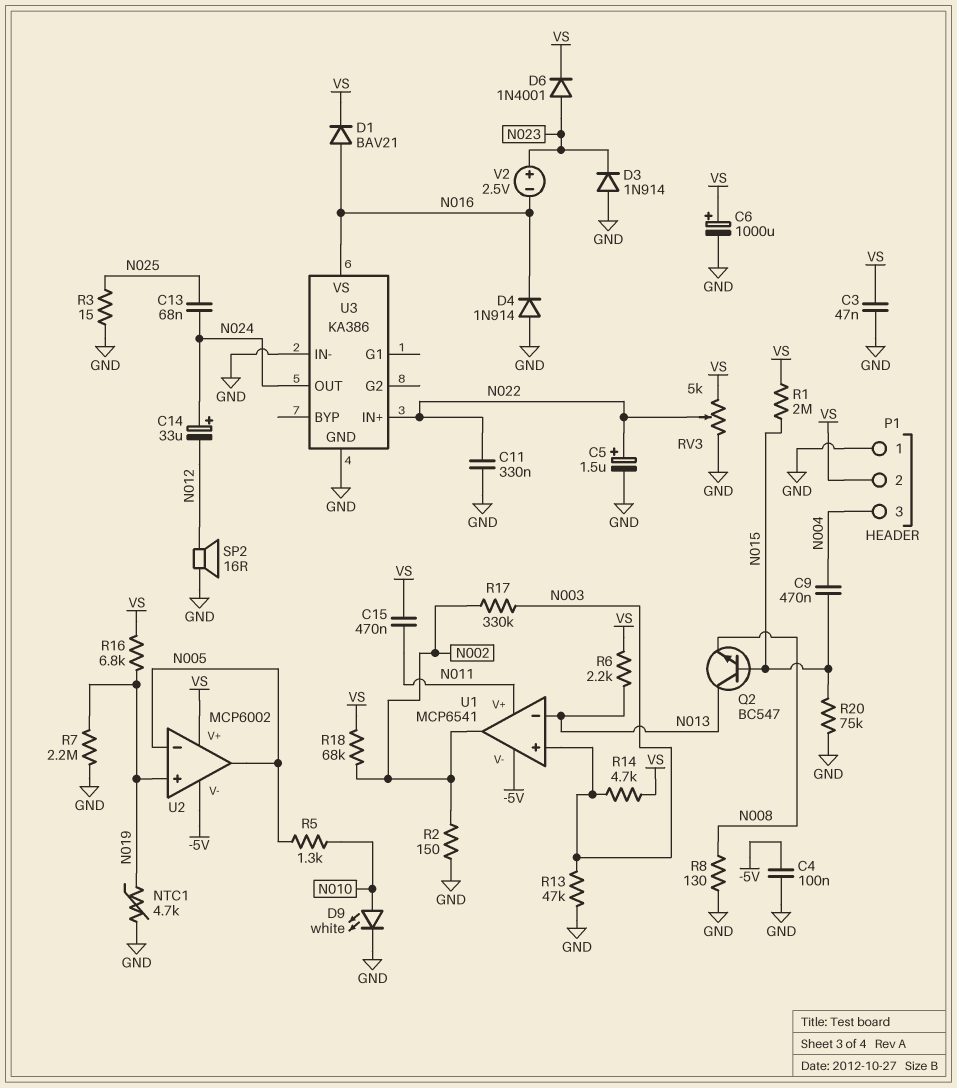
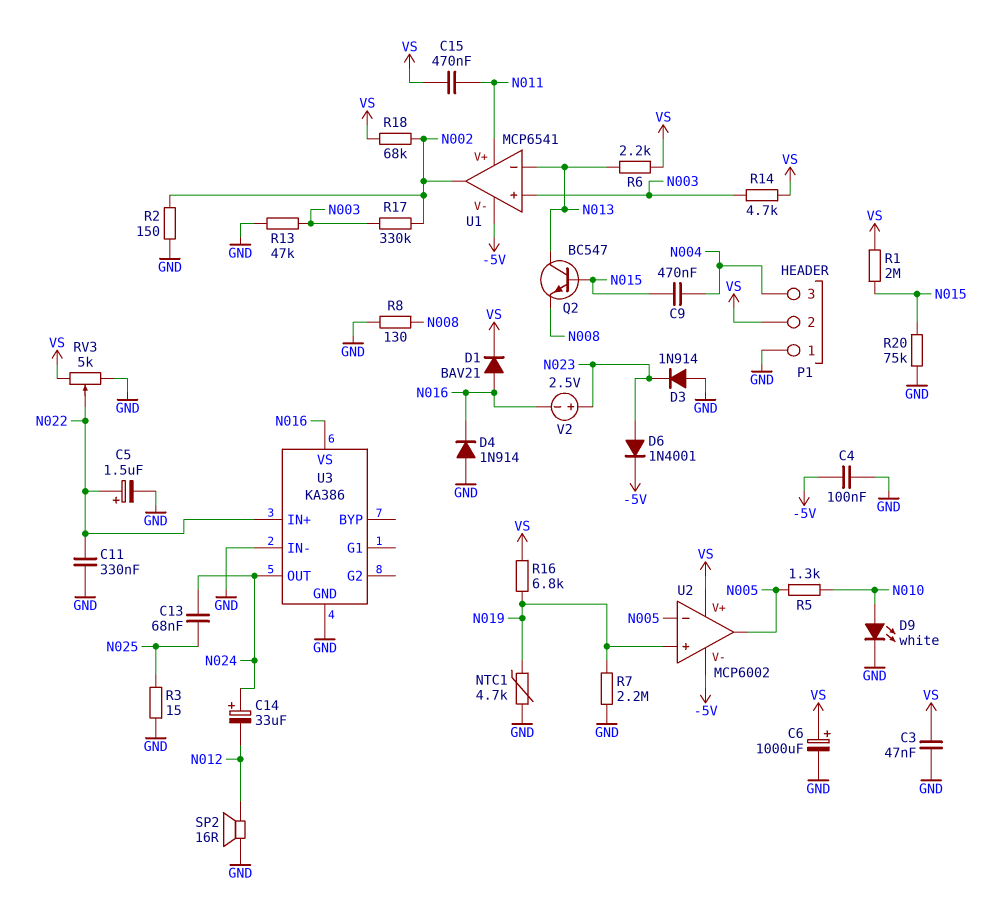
D6: diode 1N4001 (A N023, K VS) -> diode 1N4001 (A N023, K -5V)

